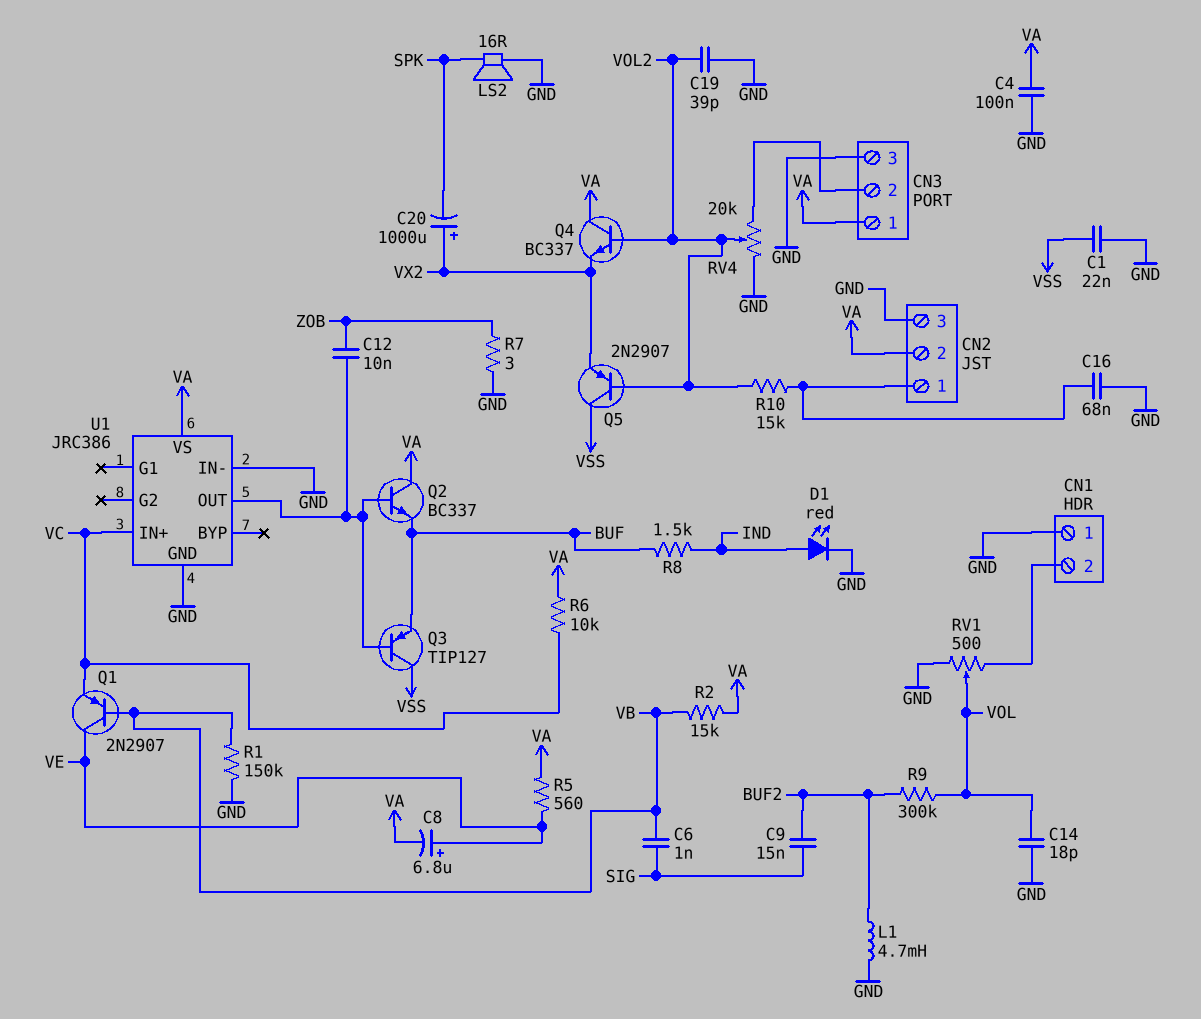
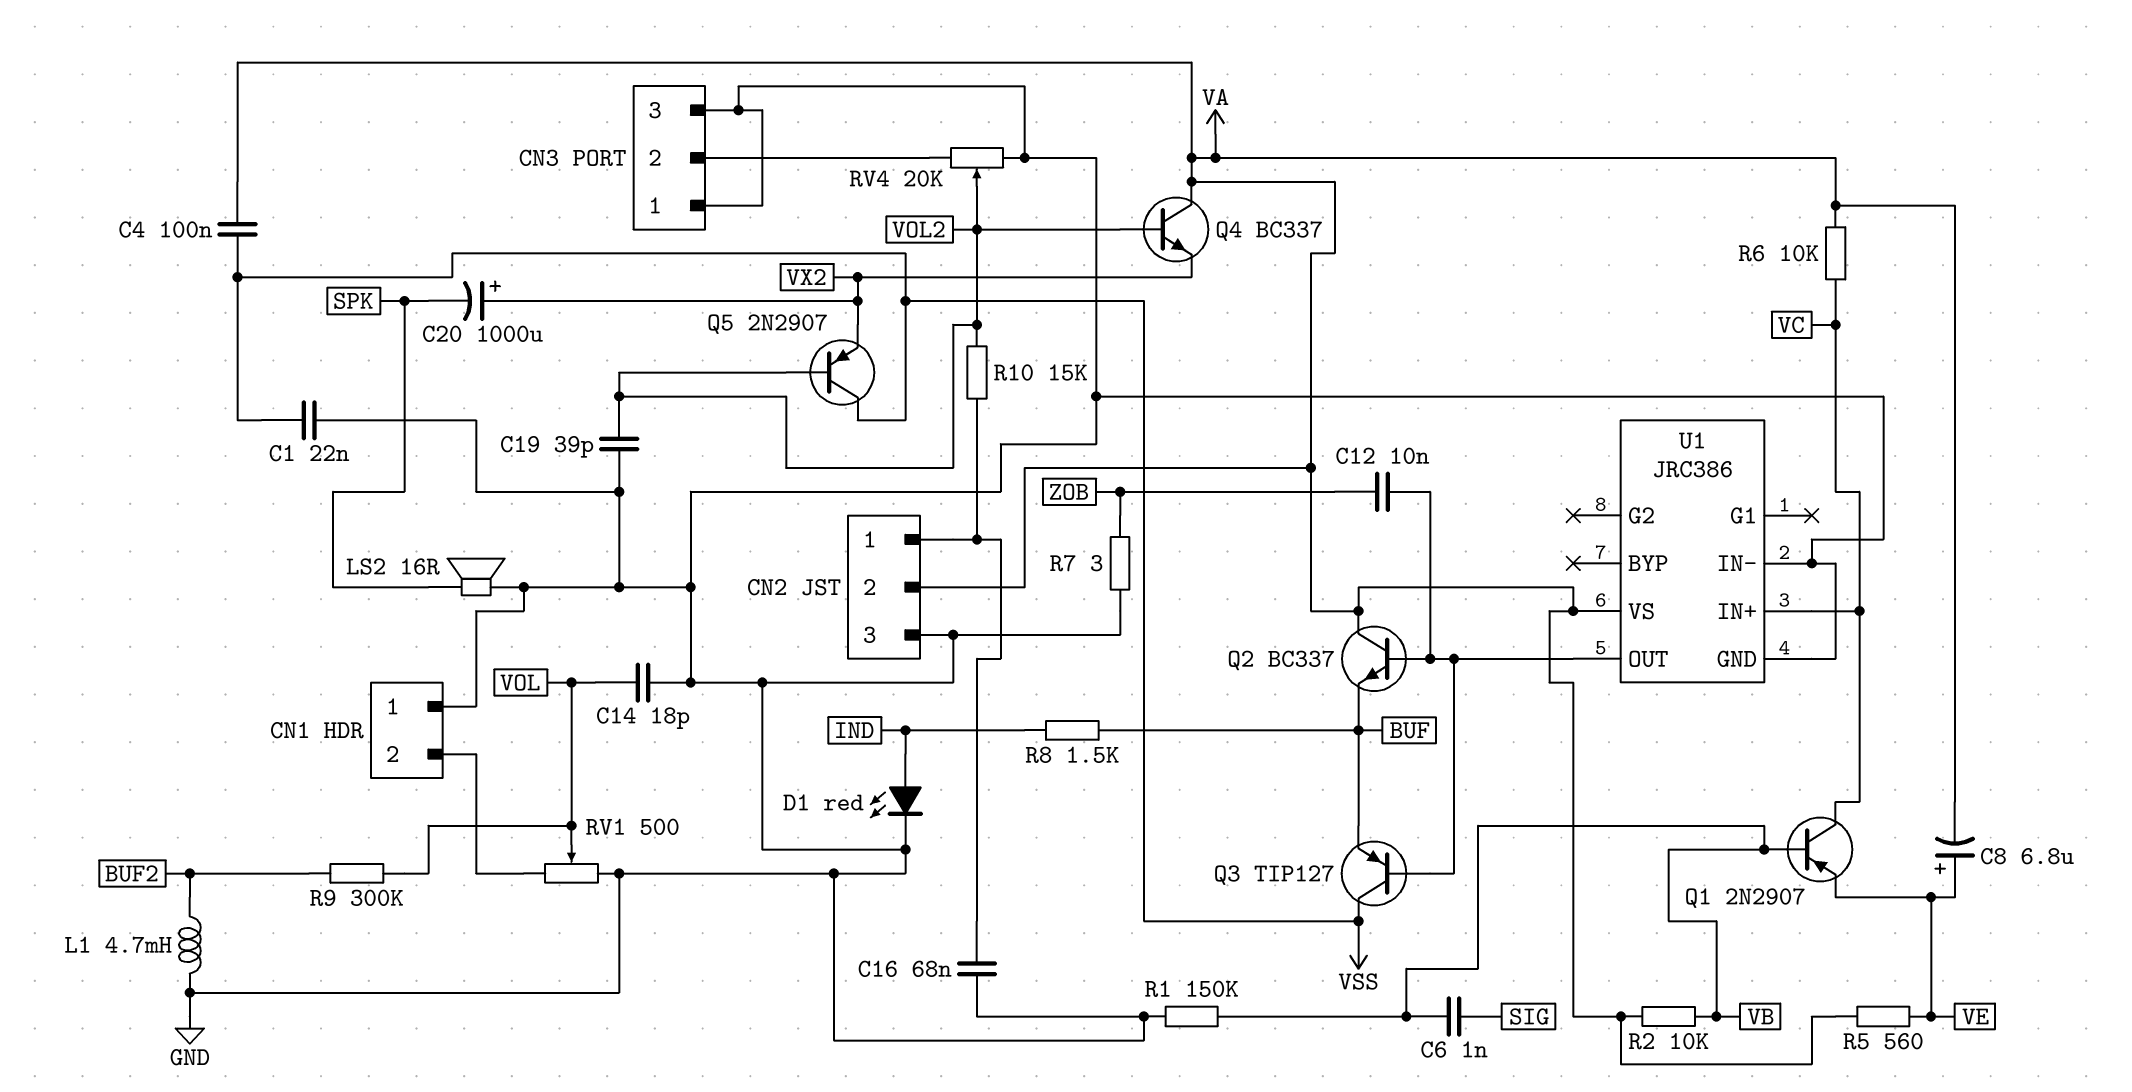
C4: 100nF (GND, VA) -> 100nF (VA, VSS)
C9: 15nF (BUF2, SIG) -> none
CN3 pin 1: VA -> GND
Q1: PNP 2N2907 (B VB, C VE, E VC) -> PNP 2N2907 (B VB, C VC, E VE)
R2: 15k (VA, VB) -> 10k (VA, VB)

